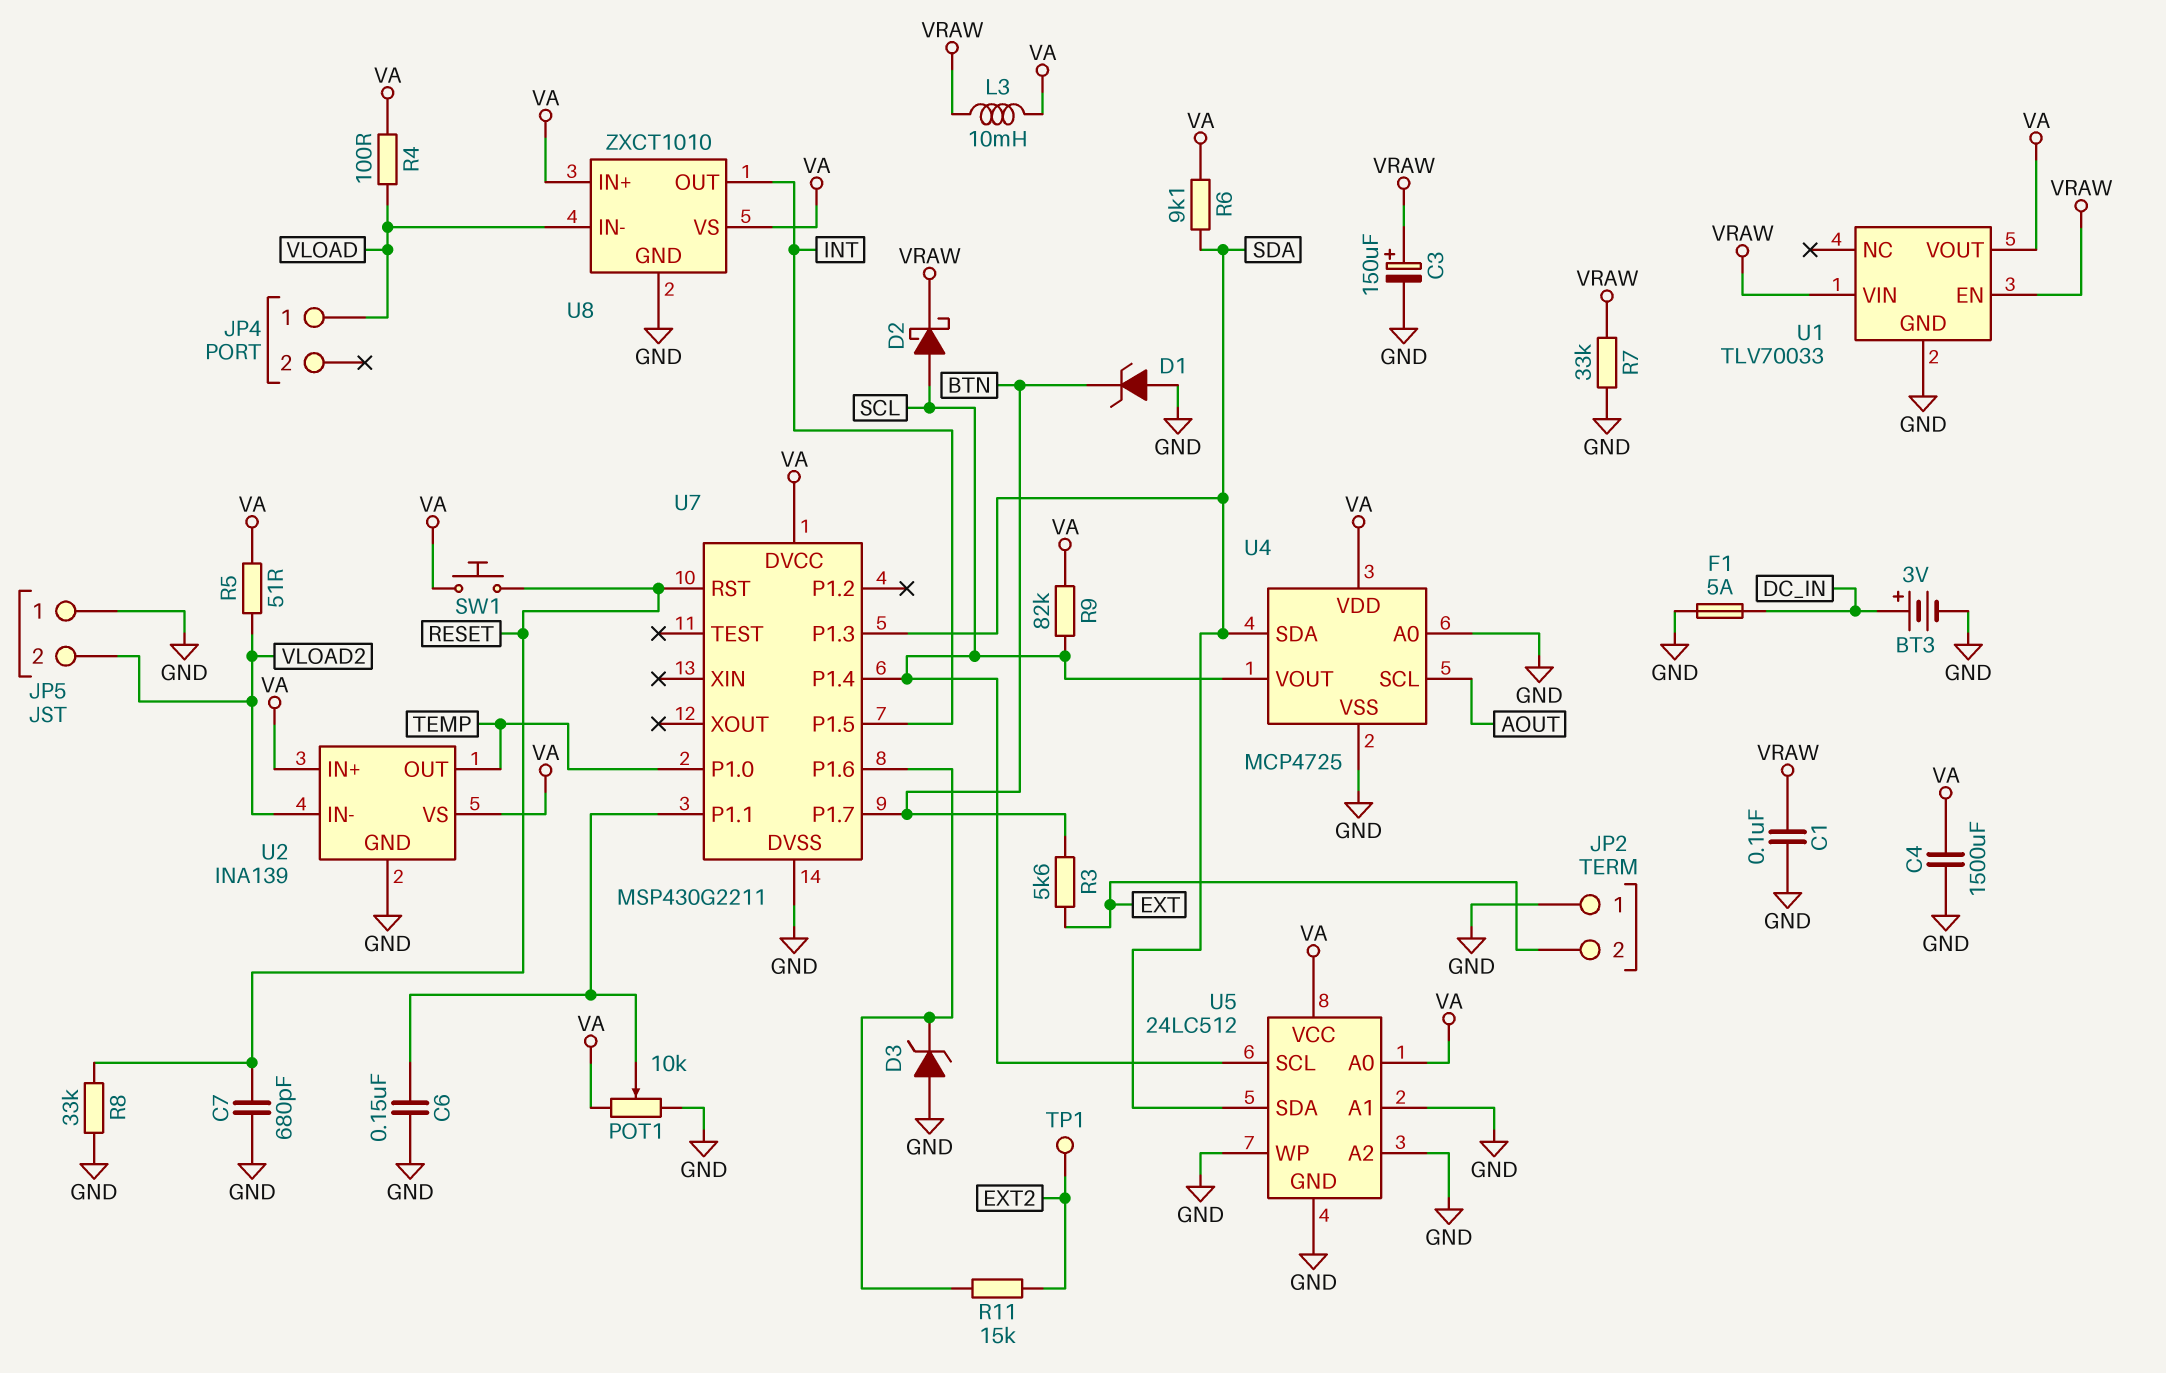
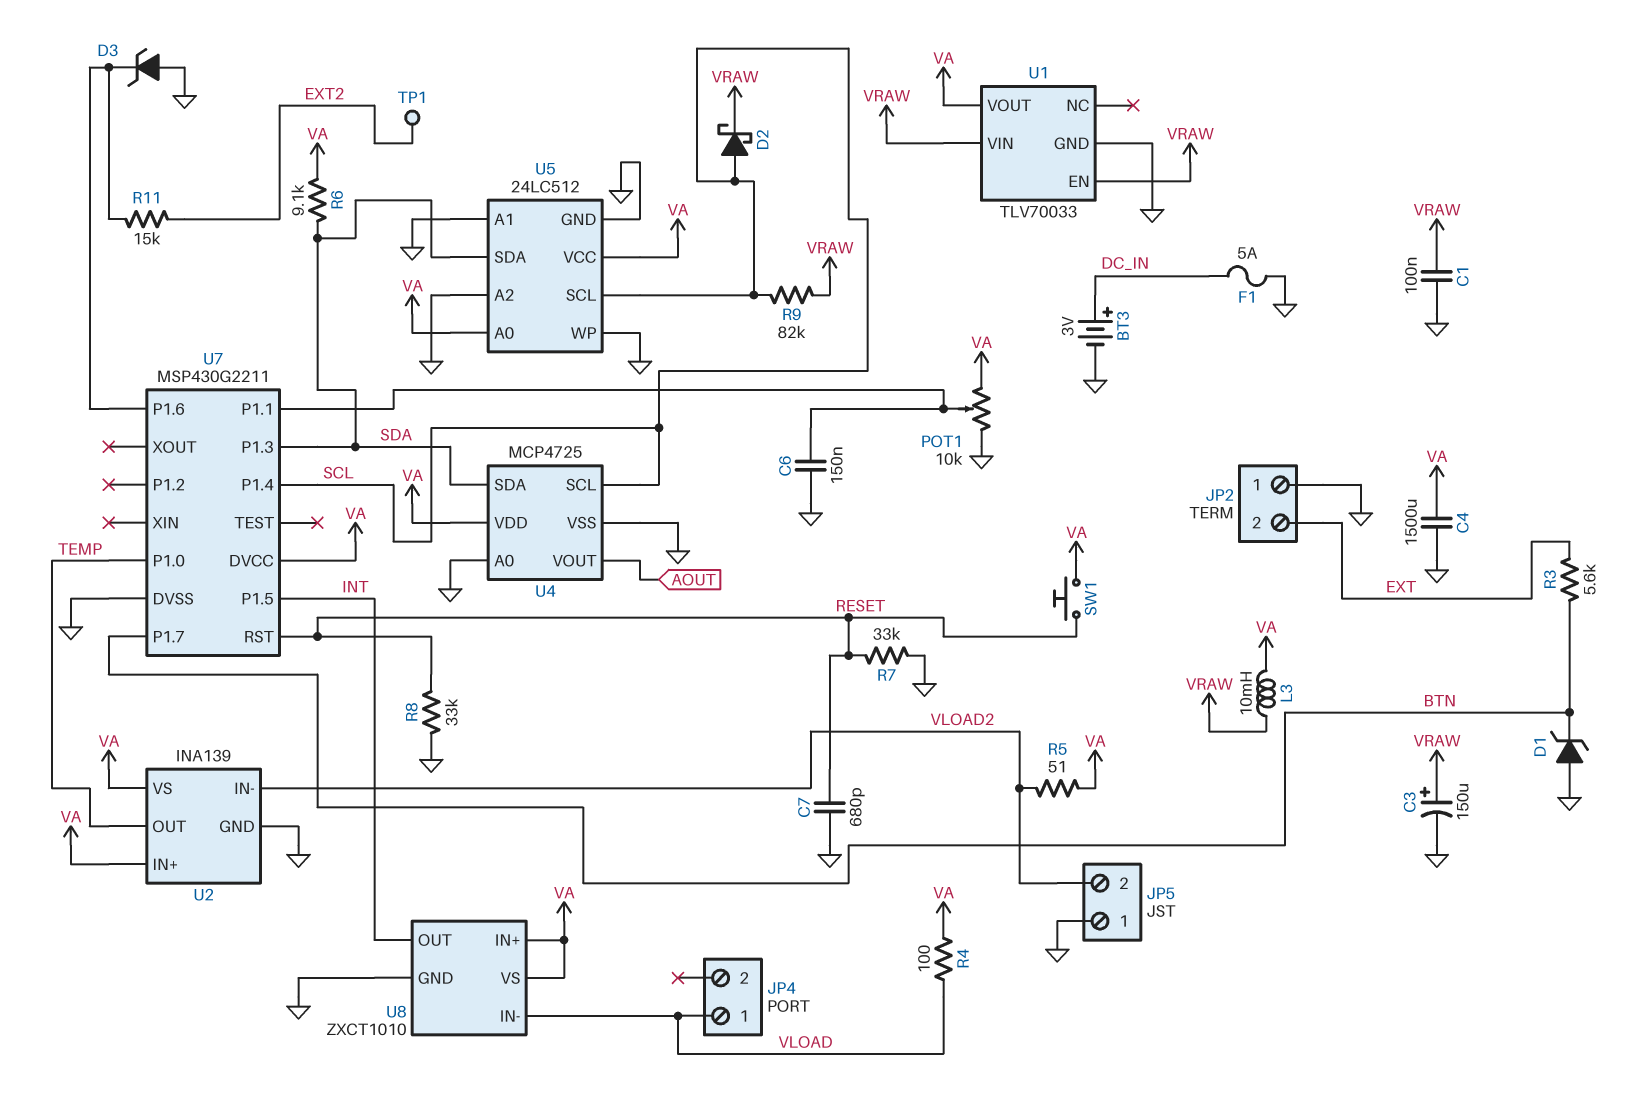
R7: 33k (GND, VRAW) -> 33k (GND, RESET)
R9: 82k (SCL, VA) -> 82k (SCL, VRAW)
U4 pin SCL: AOUT -> SCL
U4 pin VOUT: SCL -> AOUT

